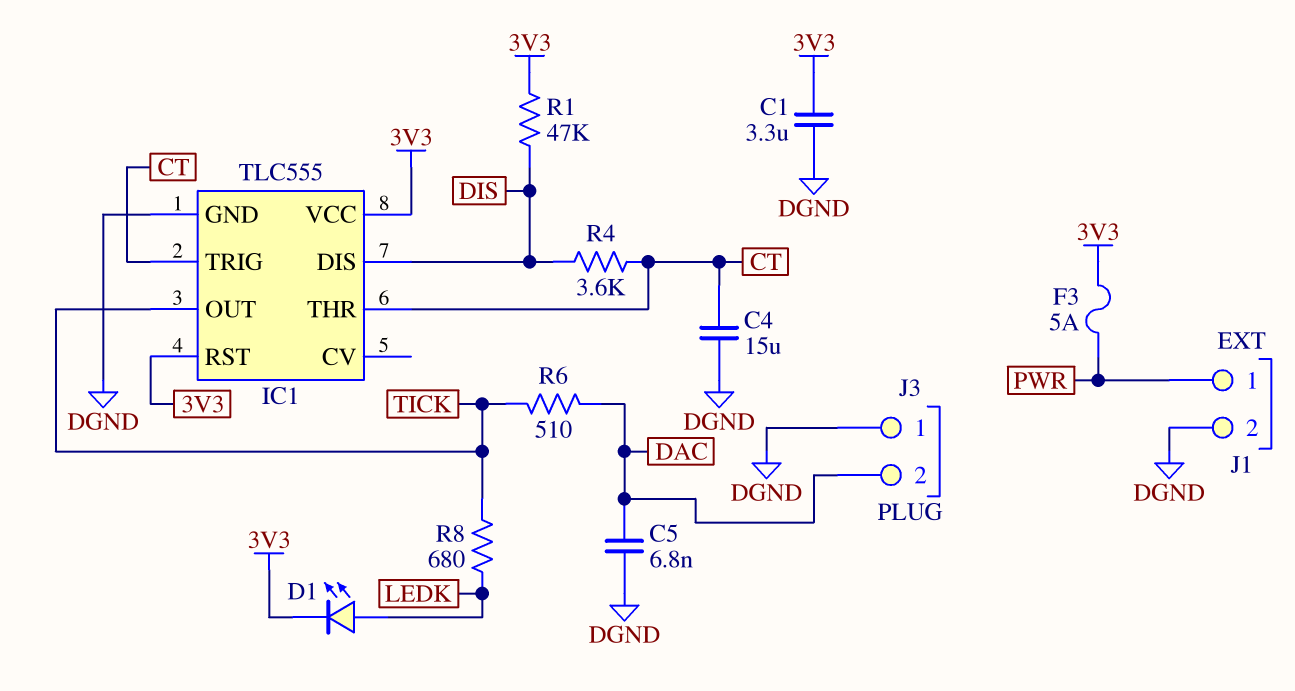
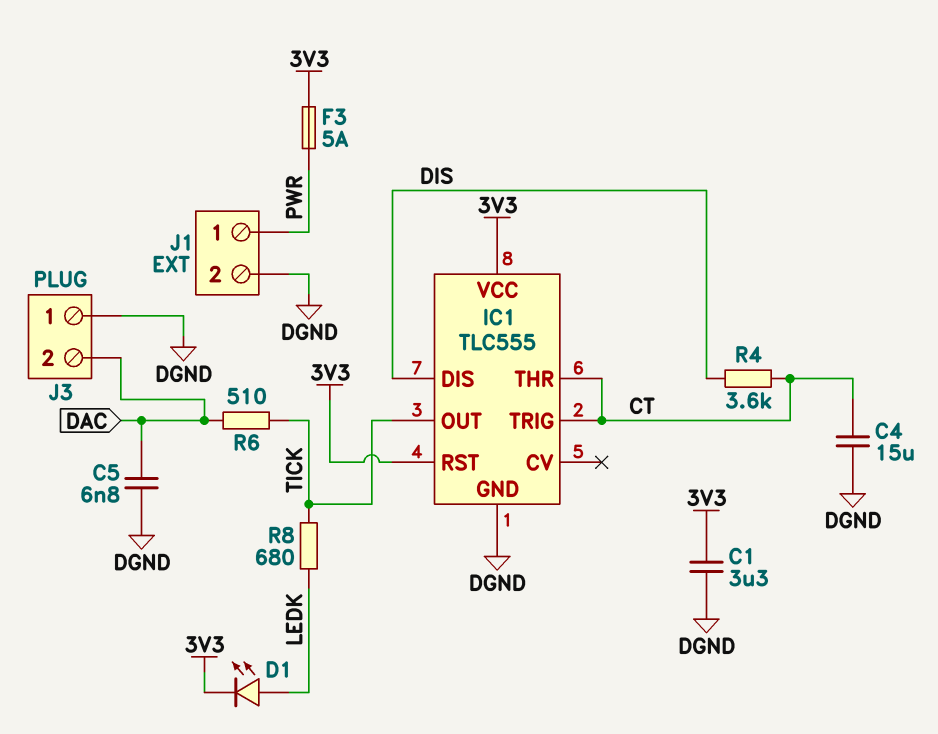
R1: 47k (3V3, DIS) -> none

